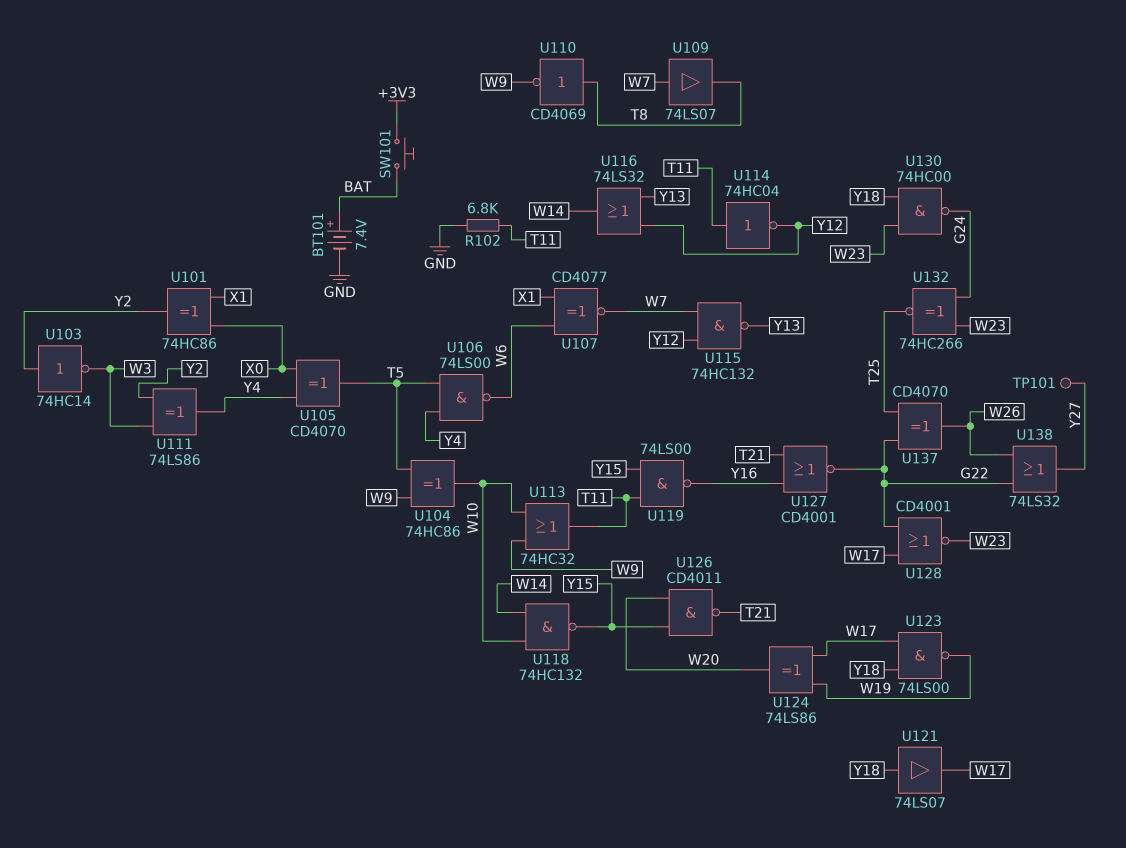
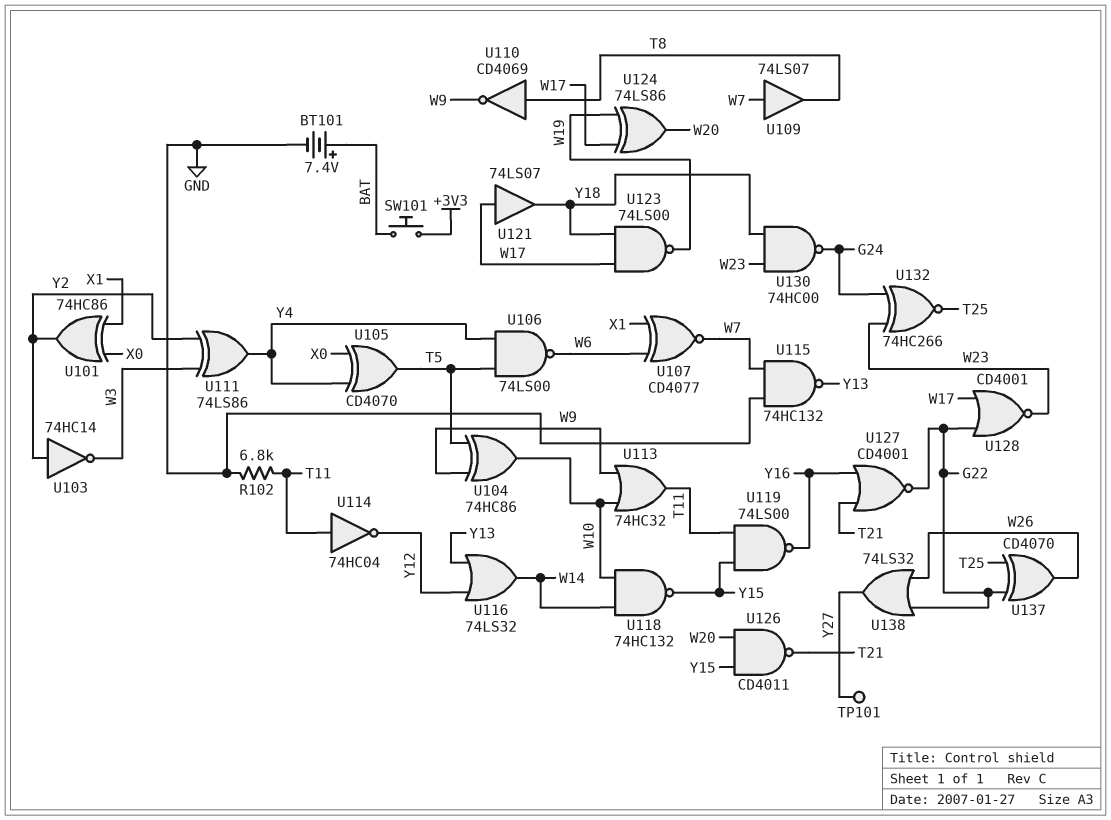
U115: NAND 74HC132 (in W7, in Y12, out Y13) -> NAND 74HC132 (in GND, in W7, out Y13)
U121: buffer 74LS07 (in Y18, out W17) -> buffer 74LS07 (in W17, out Y18)

